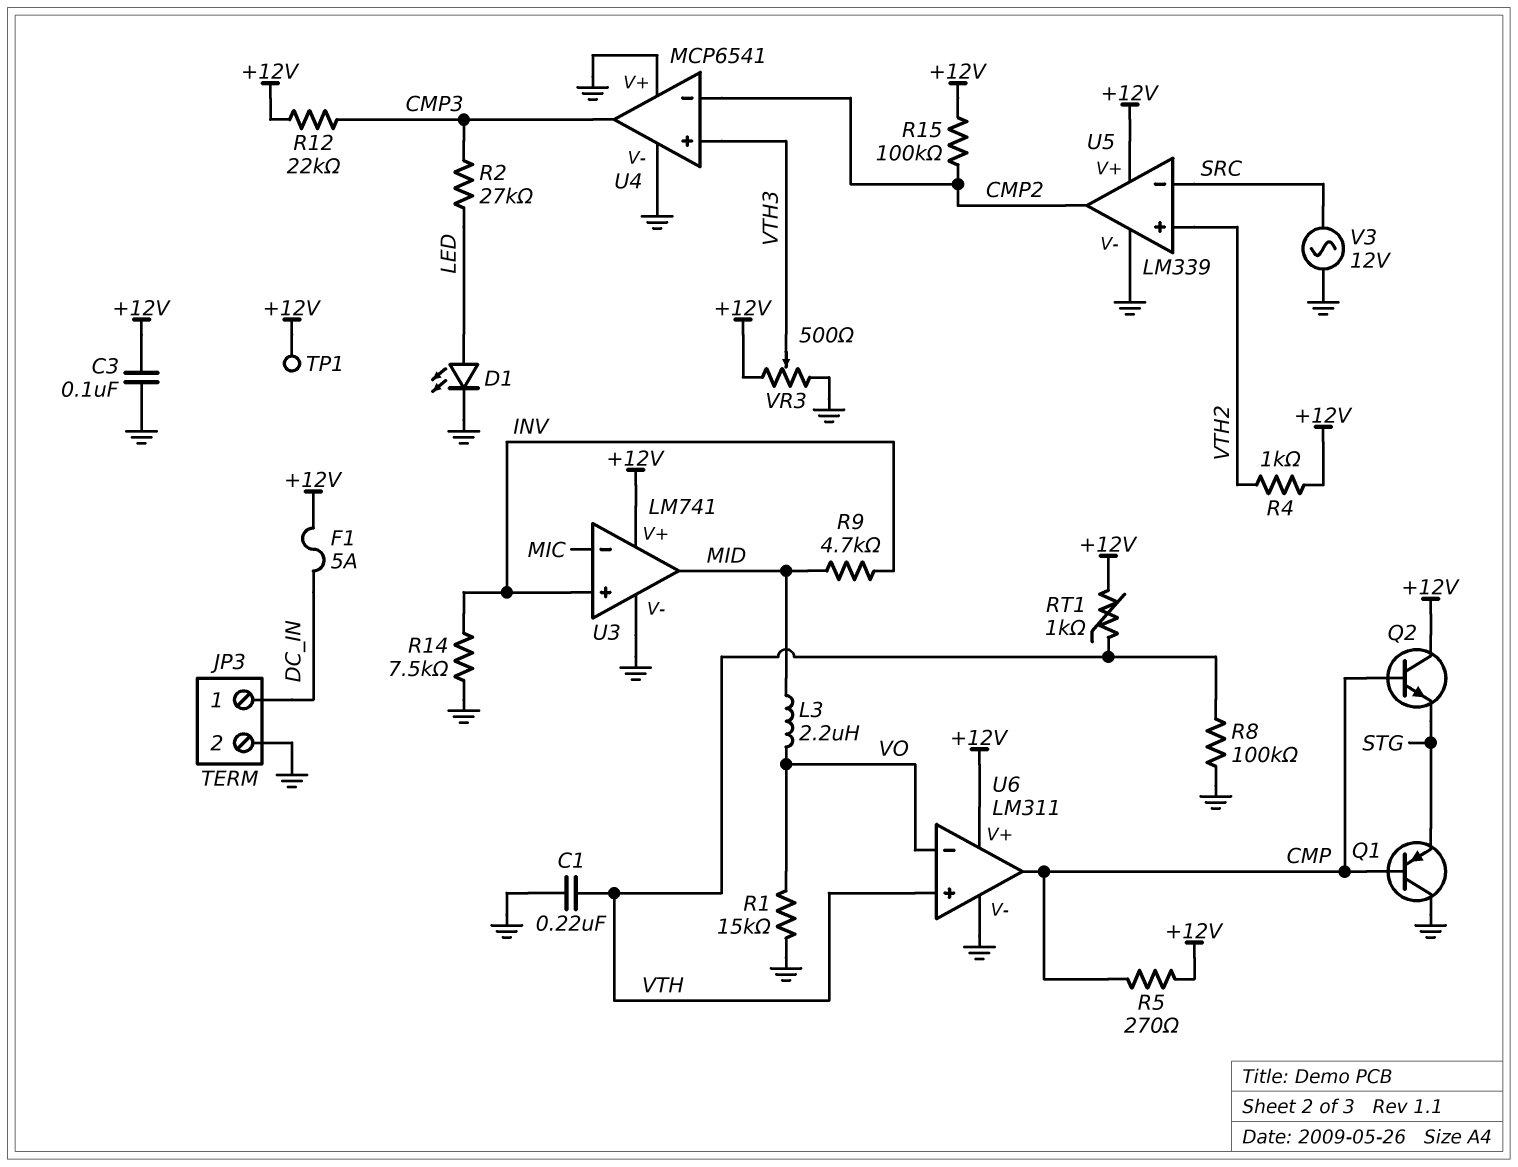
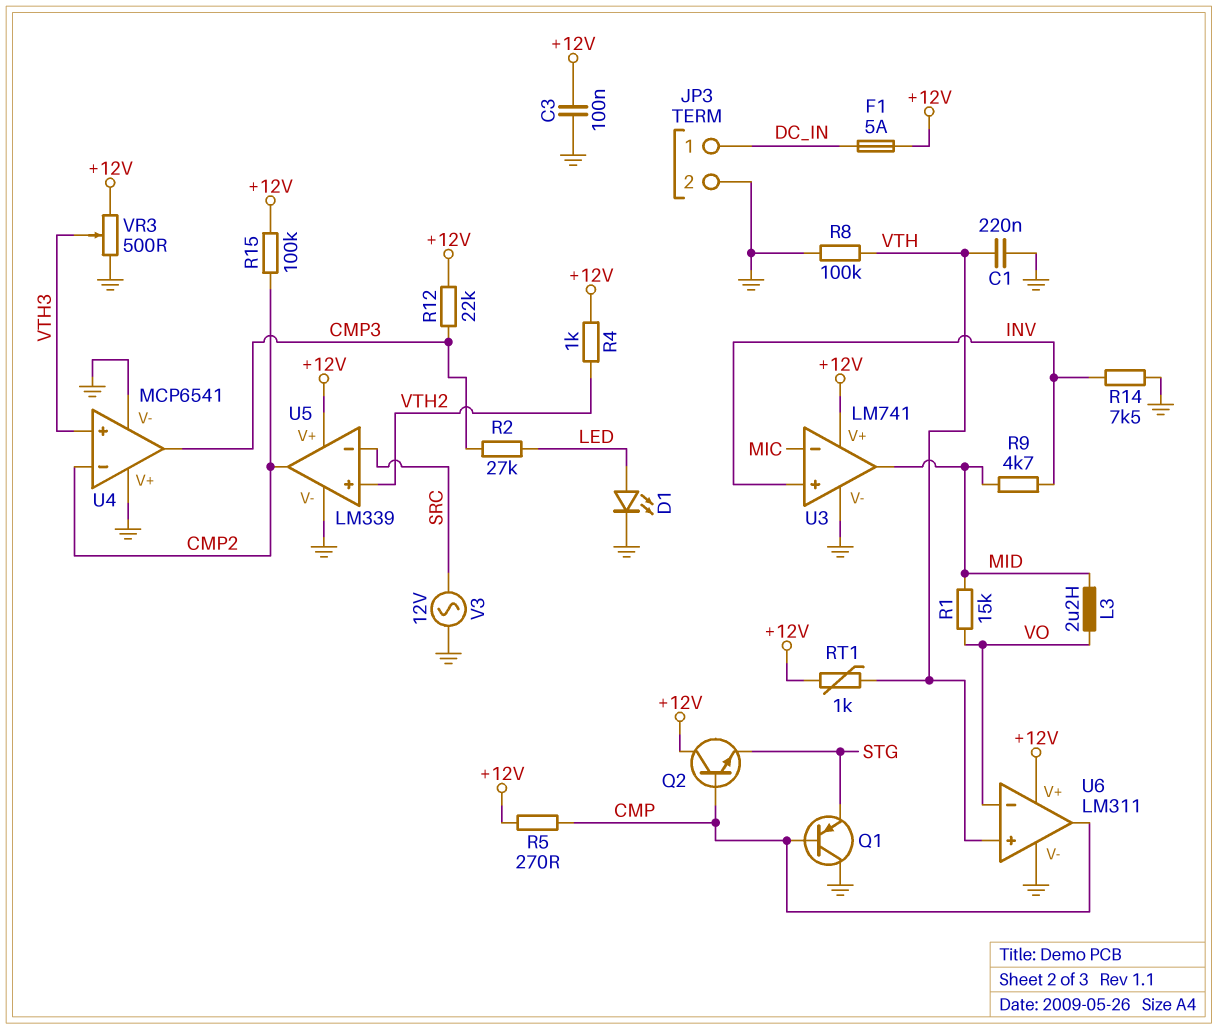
R1: 15k (GND, VO) -> 15k (MID, VO)
TP1: test point (+12V) -> none

